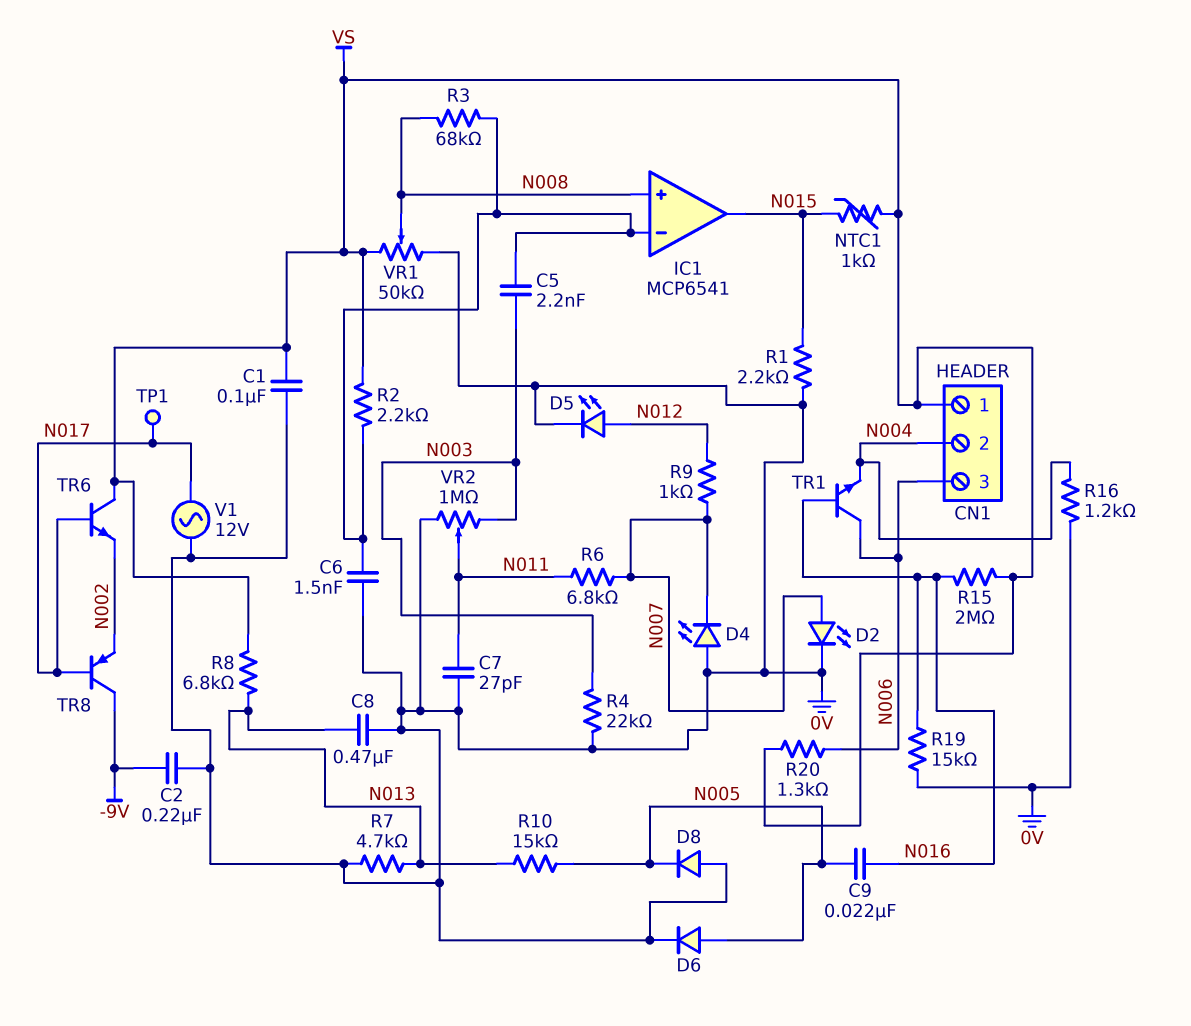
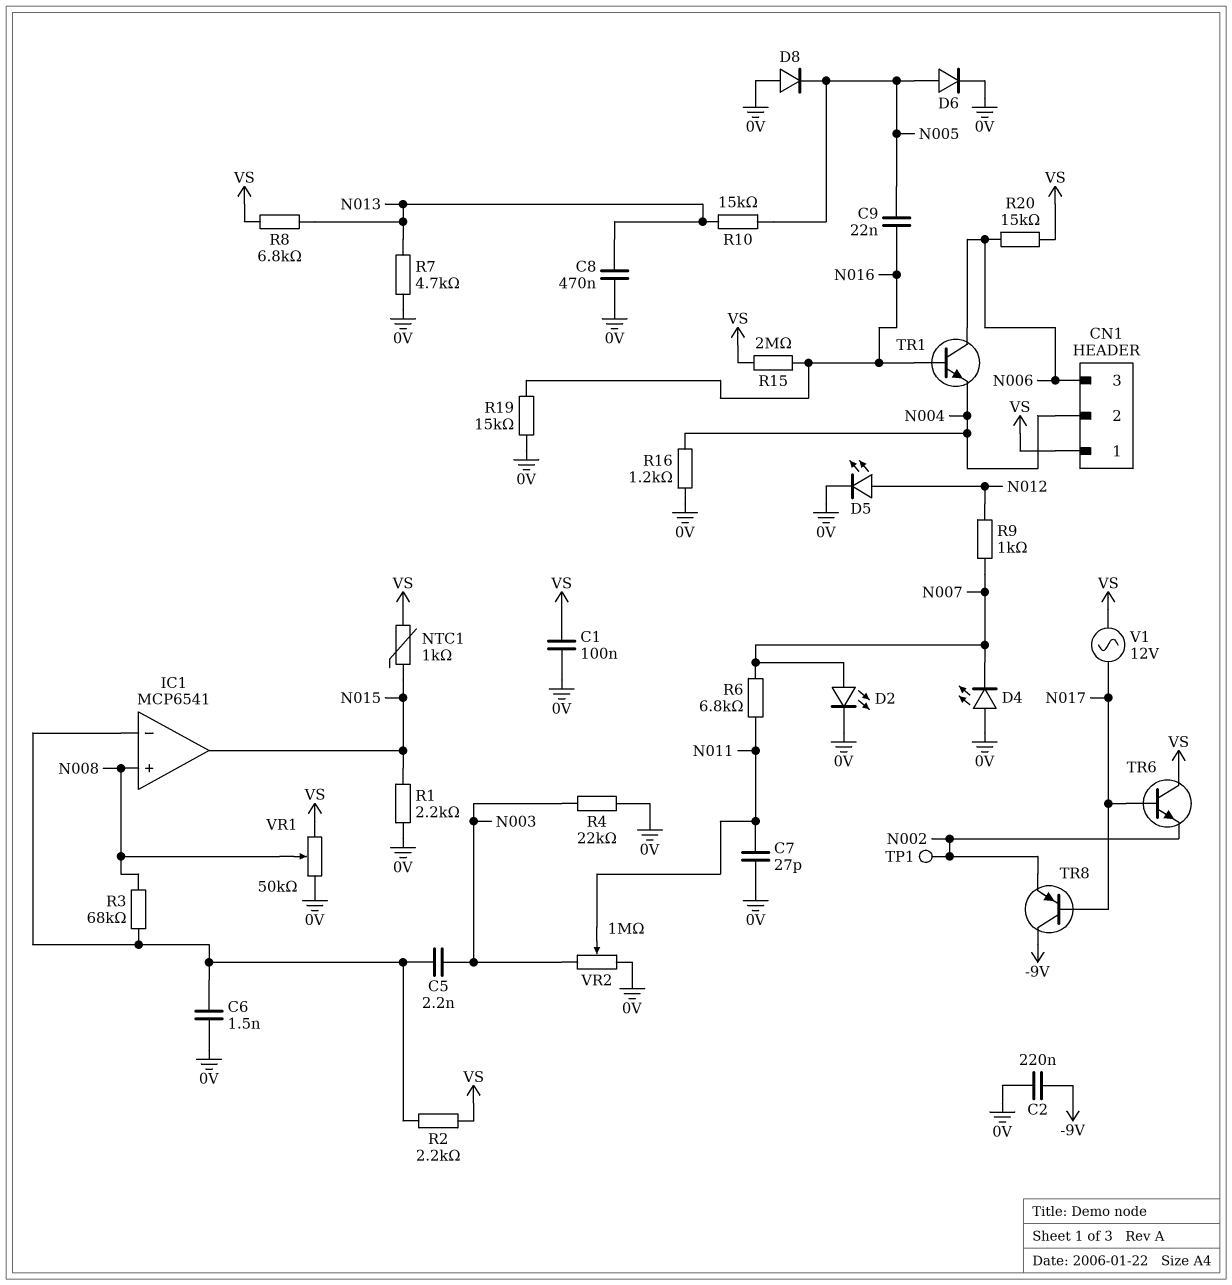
R20: 1.3k (N006, VS) -> 15k (N006, VS)
TP1: test point (N017) -> test point (N002)
V1: AC 12V (0V, N017) -> AC 12V (N017, VS)

